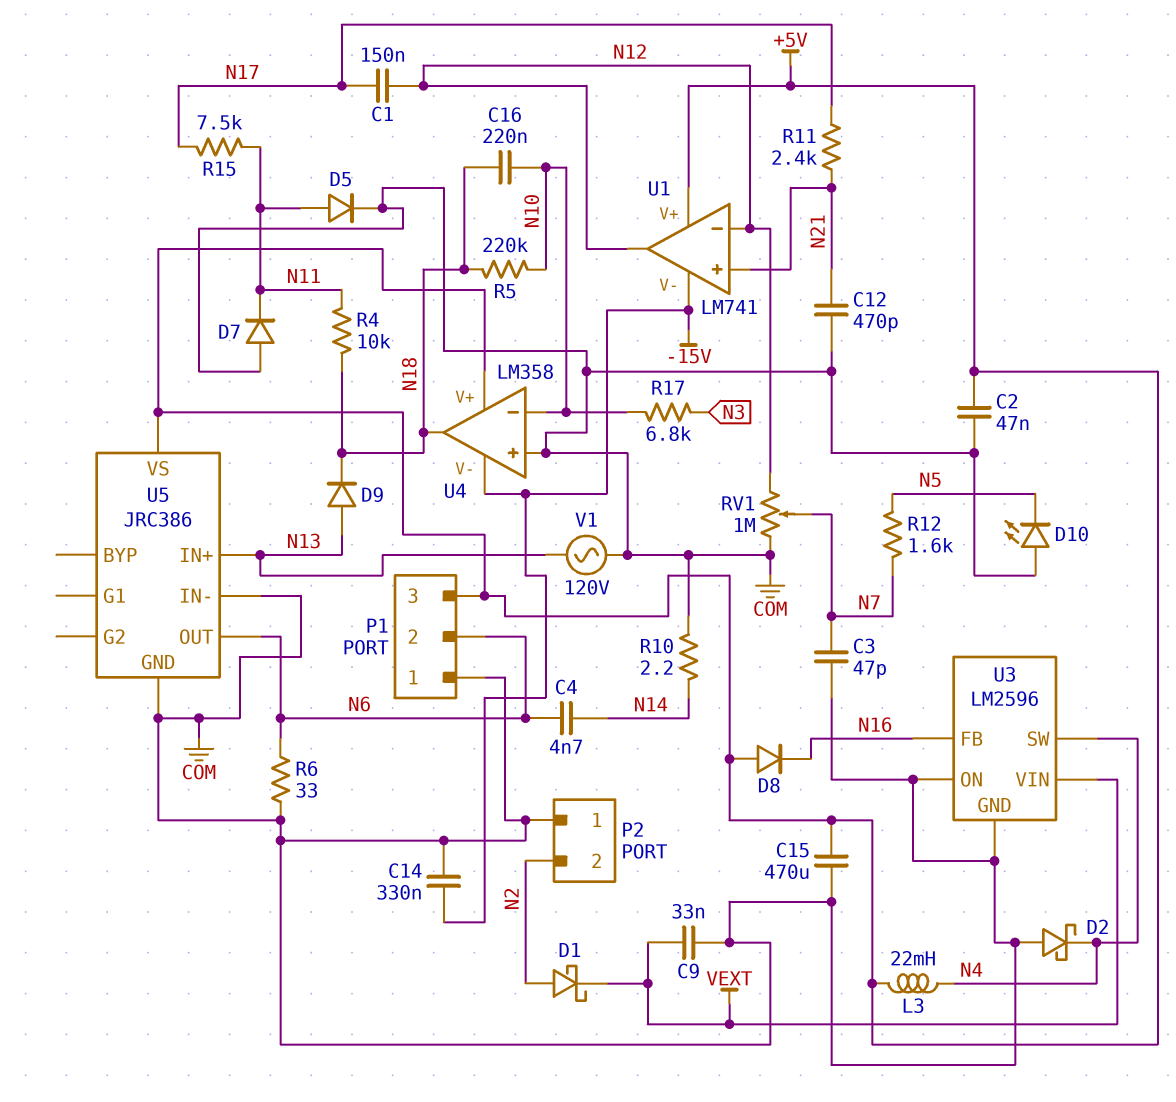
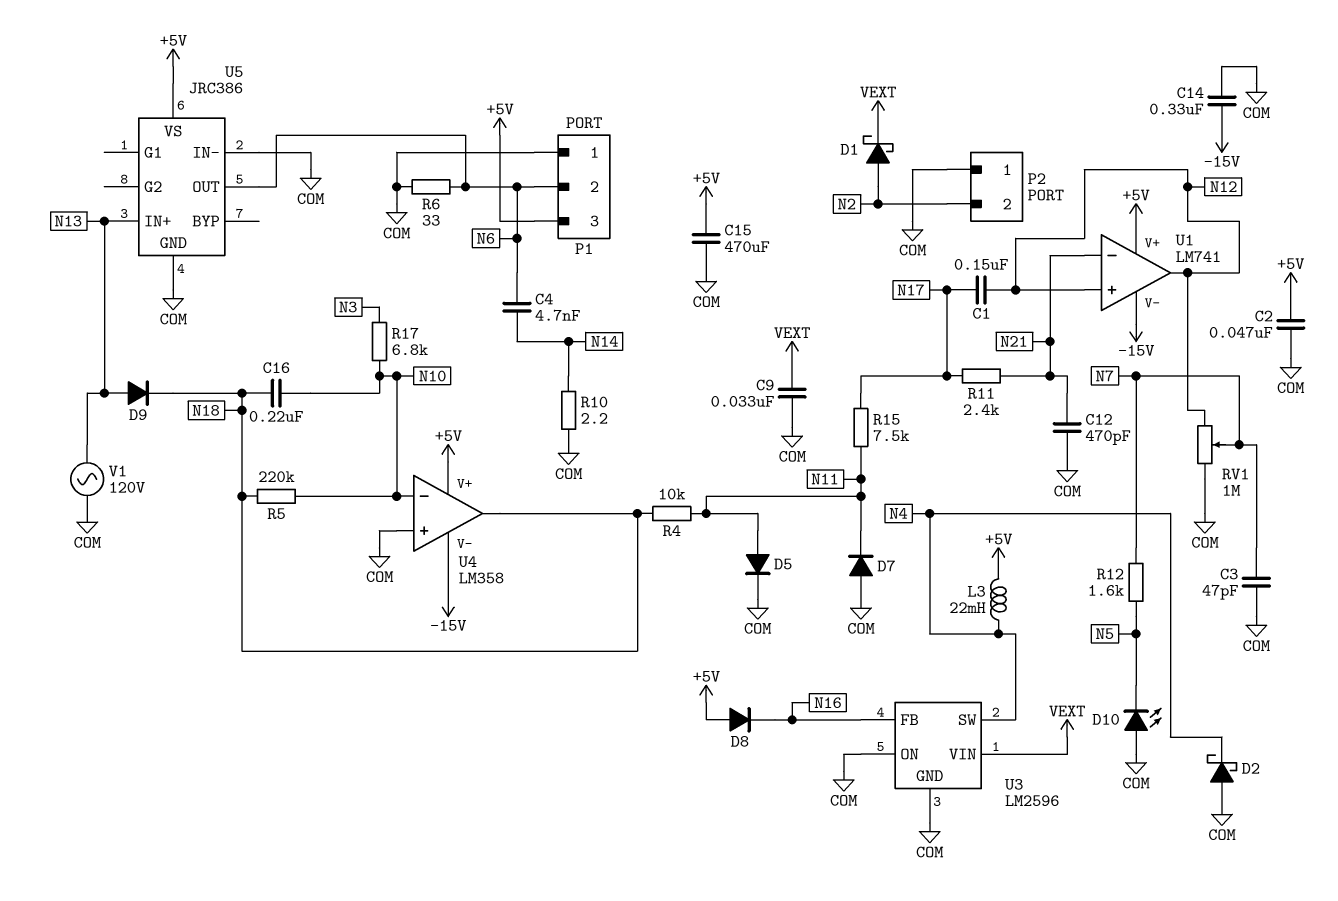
U1 pin in+: N21 -> N12
U1 pin in-: N12 -> N21

